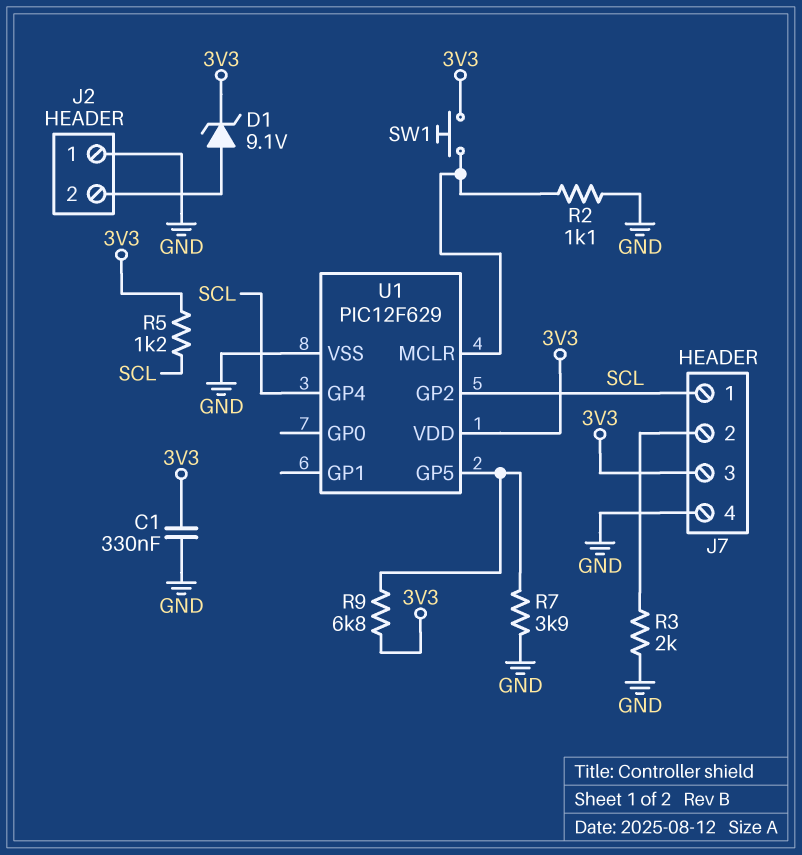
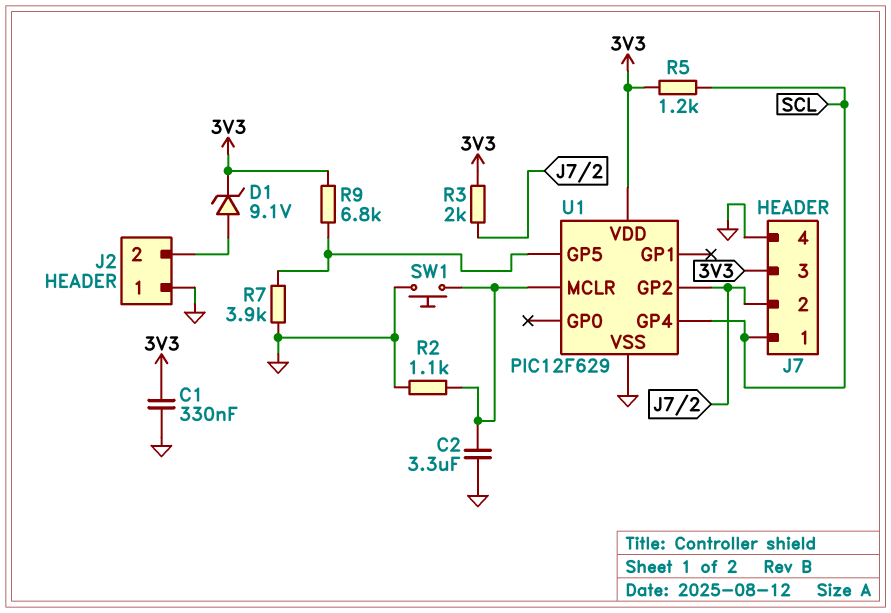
C2: none -> 3.3uF (GND, U1/MCLR)
R3: 2k (GND, J7/2) -> 2k (3V3, J7/2)
SW1: button (3V3, U1/MCLR) -> button (GND, U1/MCLR)
U1 pin GP2: SCL -> J7/2

